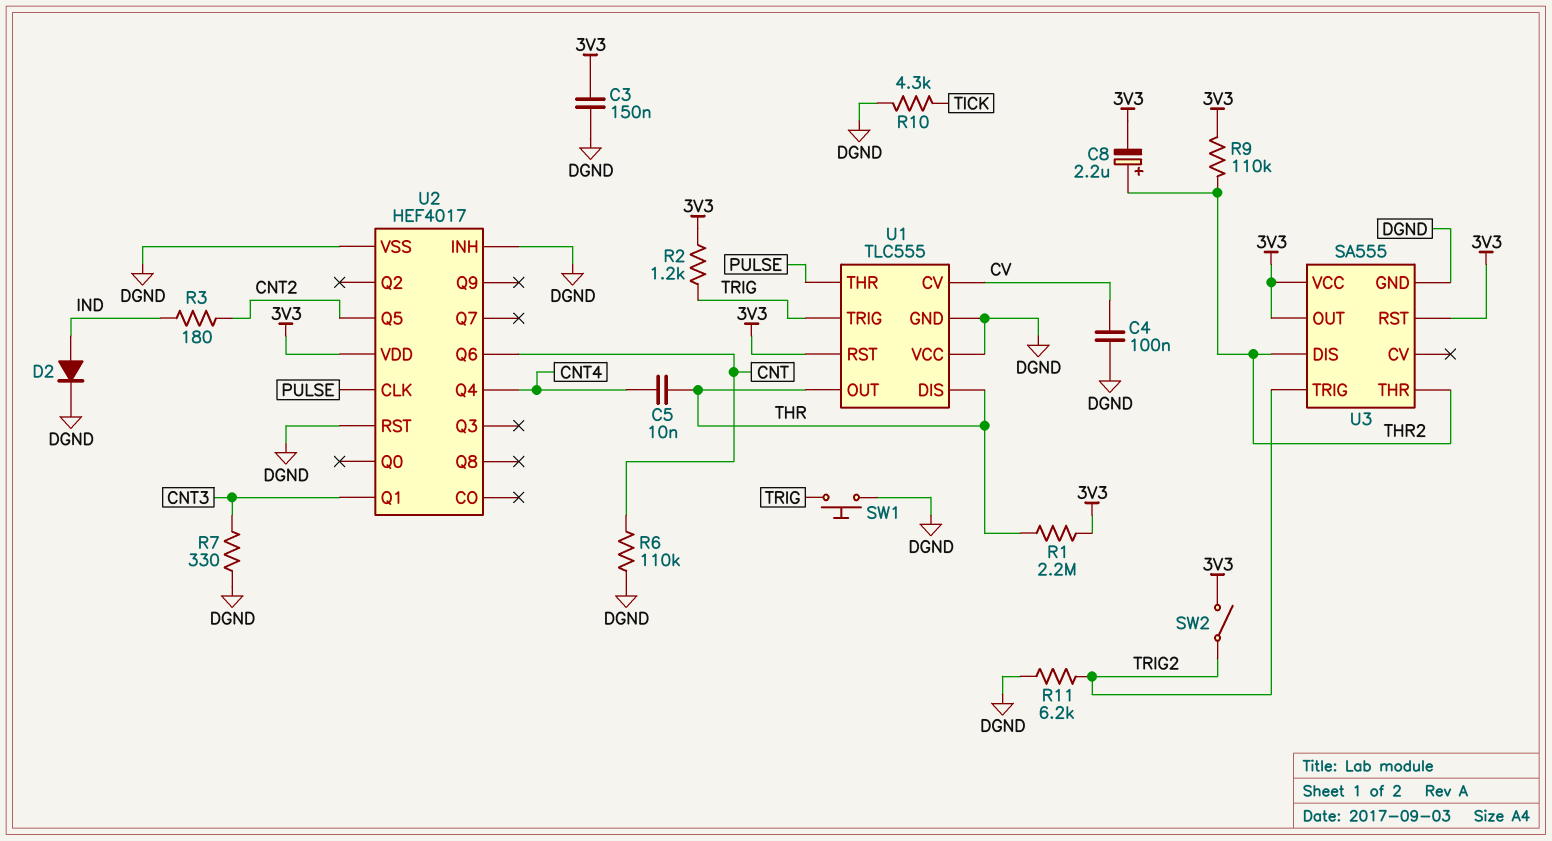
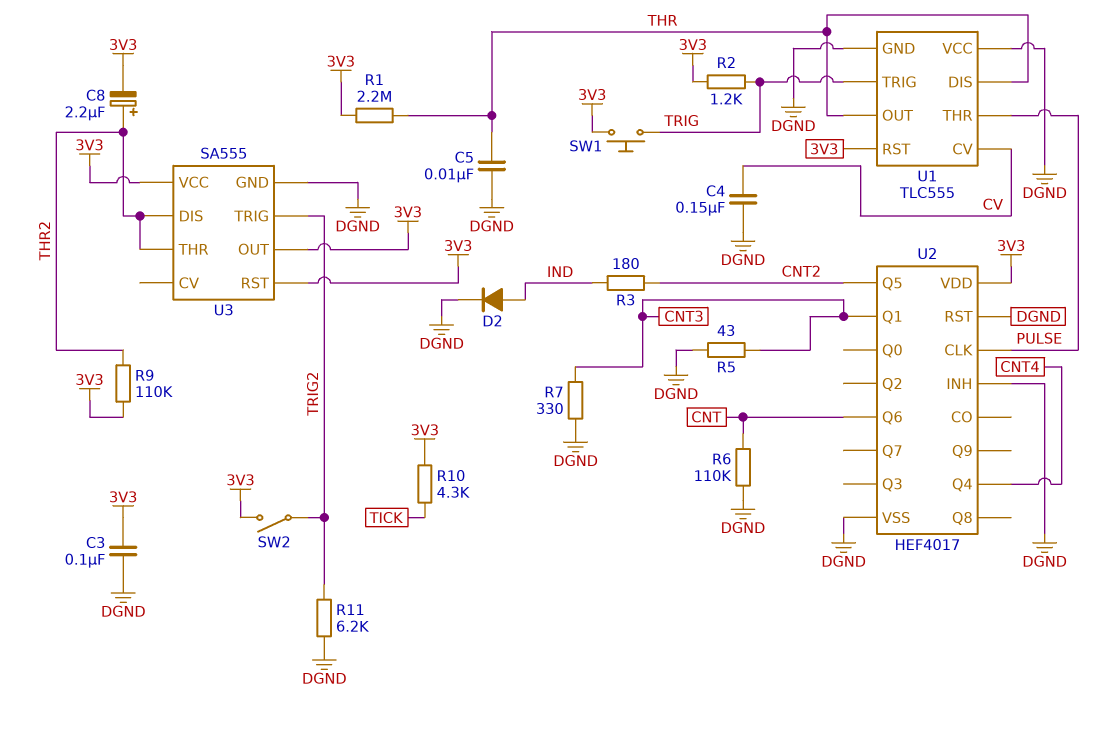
C3: 150nF (3V3, DGND) -> 100nF (3V3, DGND)
C4: 100nF (CV, DGND) -> 150nF (CV, DGND)
C5: 10nF (CNT4, THR) -> 10nF (DGND, THR)
R5: none -> 43 (CNT3, DGND)
R10: 4.3k (DGND, TICK) -> 4.3k (3V3, TICK)
SW1: button (DGND, TRIG) -> button (3V3, TRIG)

